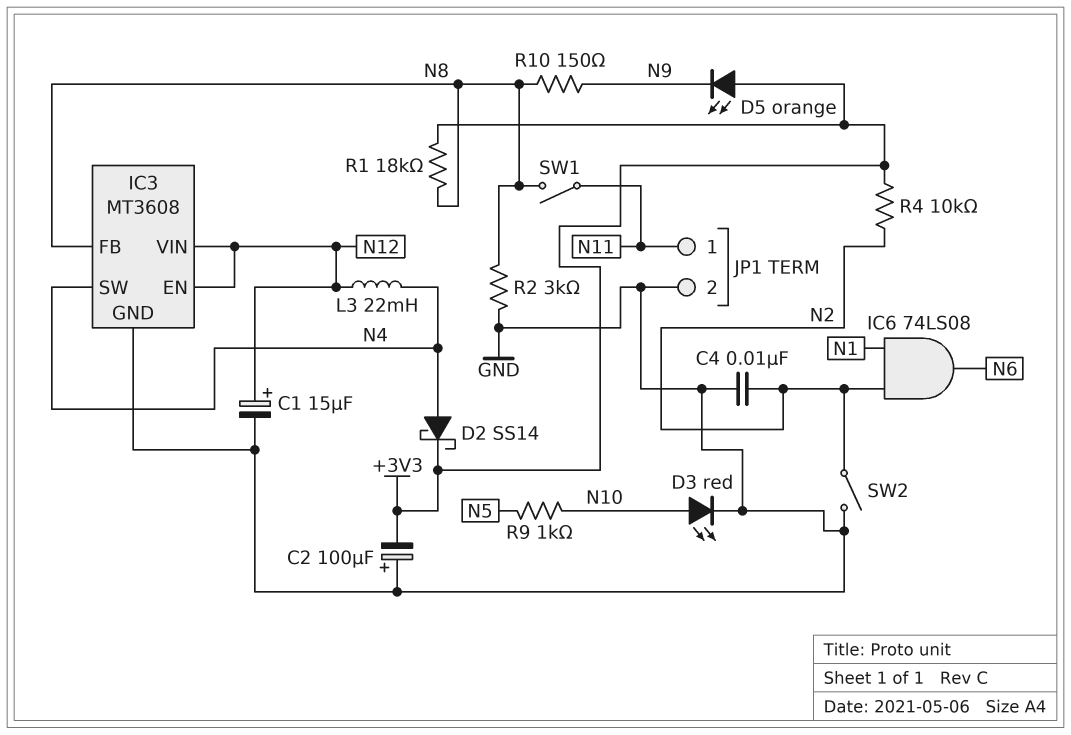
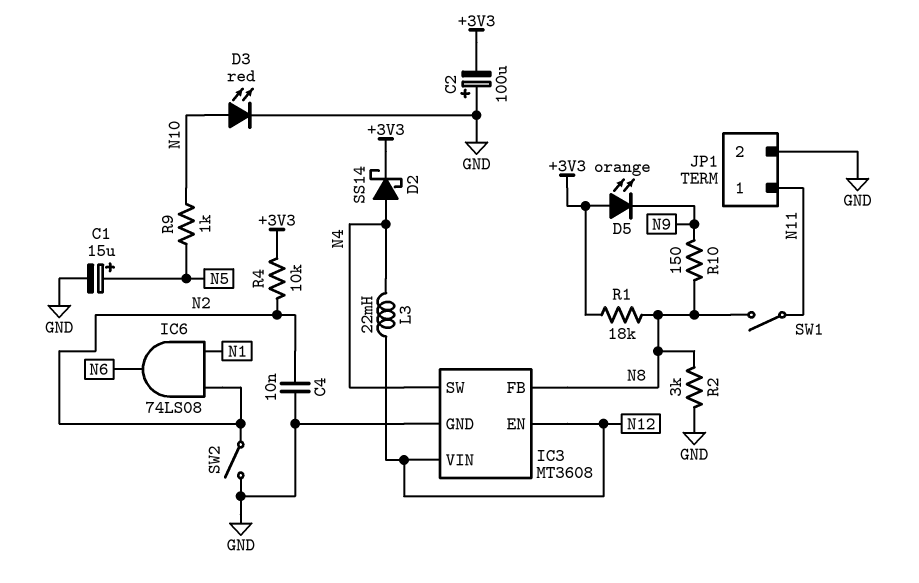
C1: 15uF (plus N12, minus GND) -> 15uF (plus N5, minus GND)

